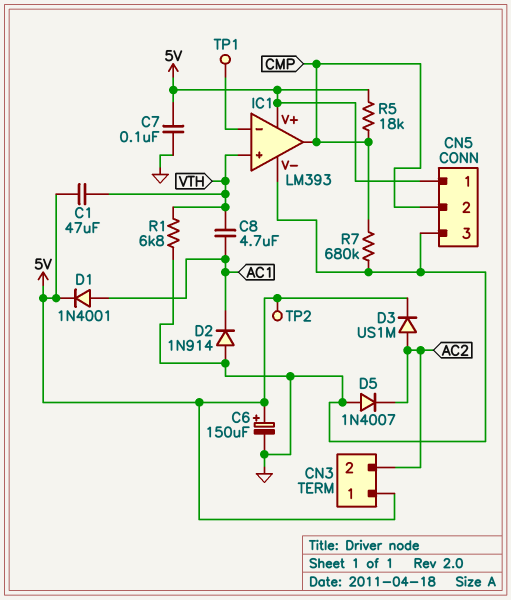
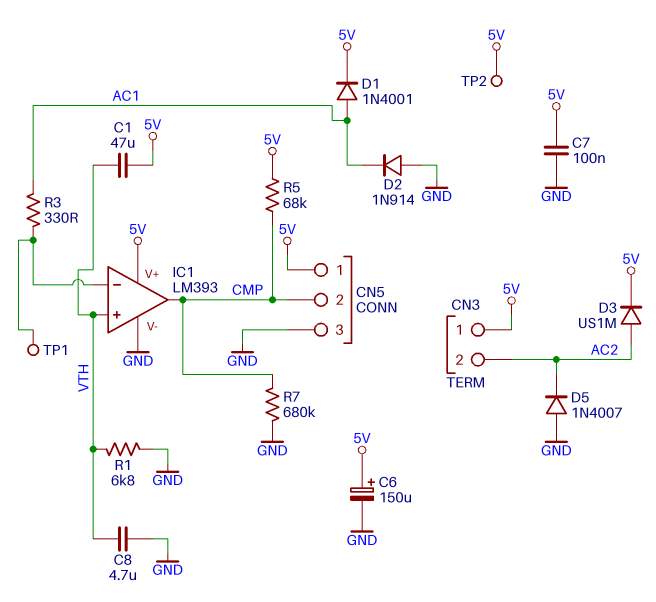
C8: 4.7uF (AC1, VTH) -> 4.7uF (GND, VTH)
R3: none -> 330 (AC1, IC1/in-)
R5: 18k (5V, CMP) -> 68k (5V, CMP)

